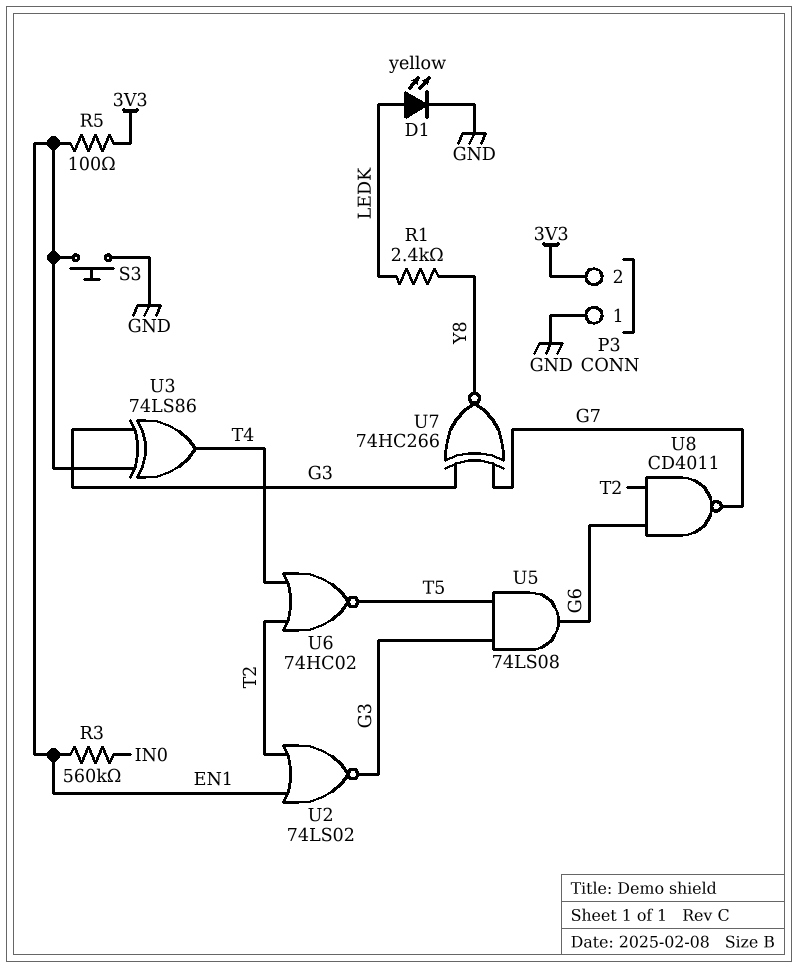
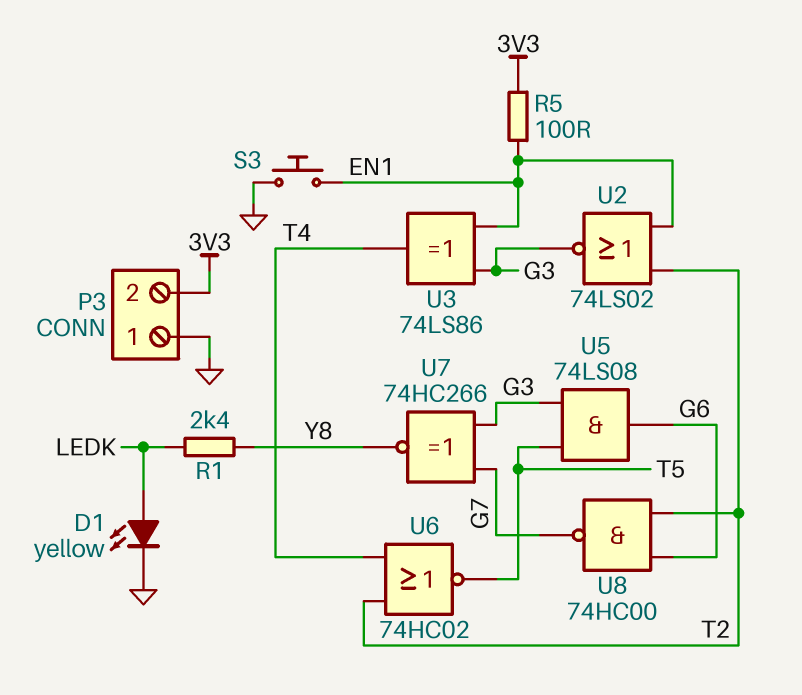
R3: 560k (EN1, IN0) -> none
U8: NAND CD4011 (in G6, in T2, out G7) -> NAND 74HC00 (in G6, in T2, out G7)

